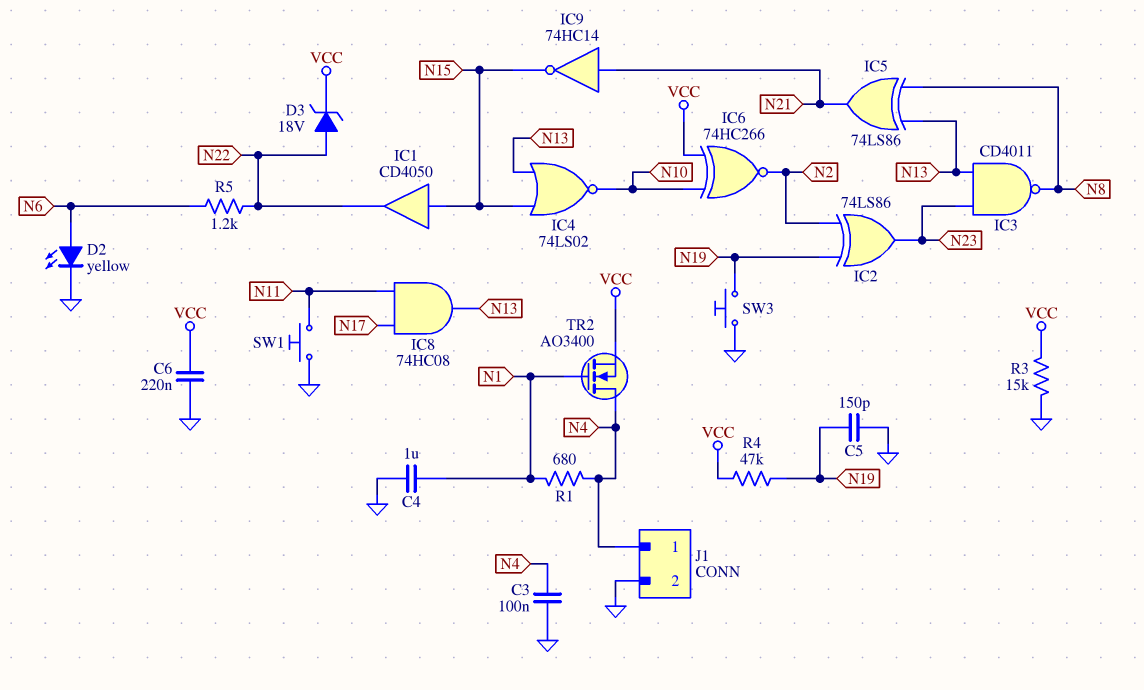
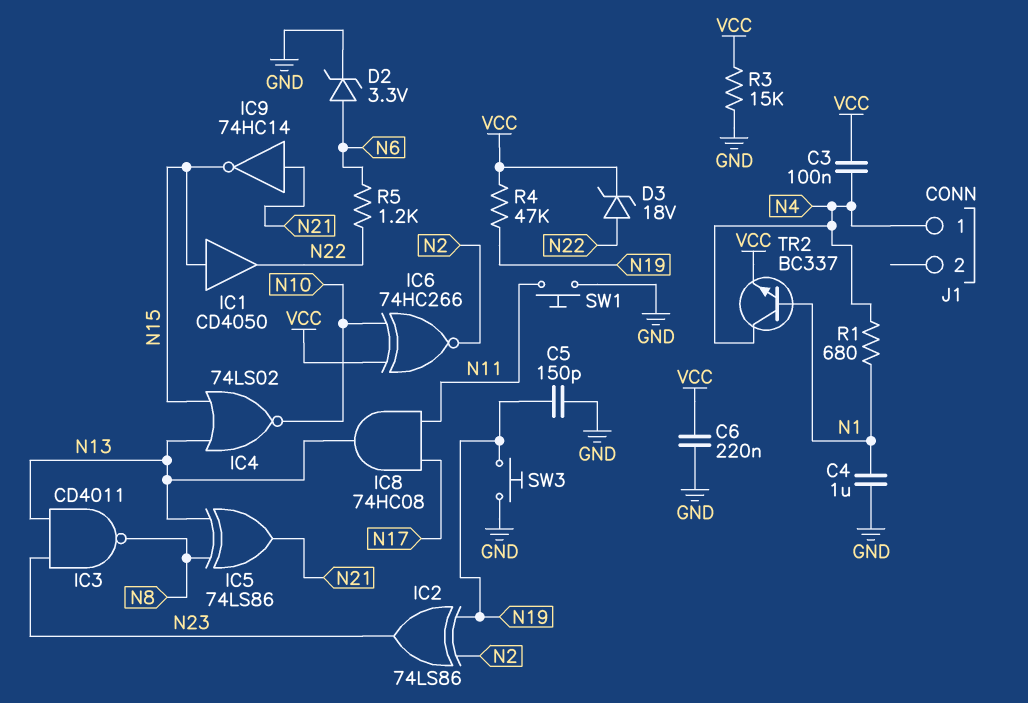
C3: 100nF (GND, N4) -> 100nF (N4, VCC)
D2: LED yellow (A N6, K GND) -> zener 3.3V (A N6, K GND)
J1 pin 2: GND -> none
TR2: NMOS AO3400 (G N1, D N4, S VCC) -> NPN BC337 (B N1, C N4, E VCC)

